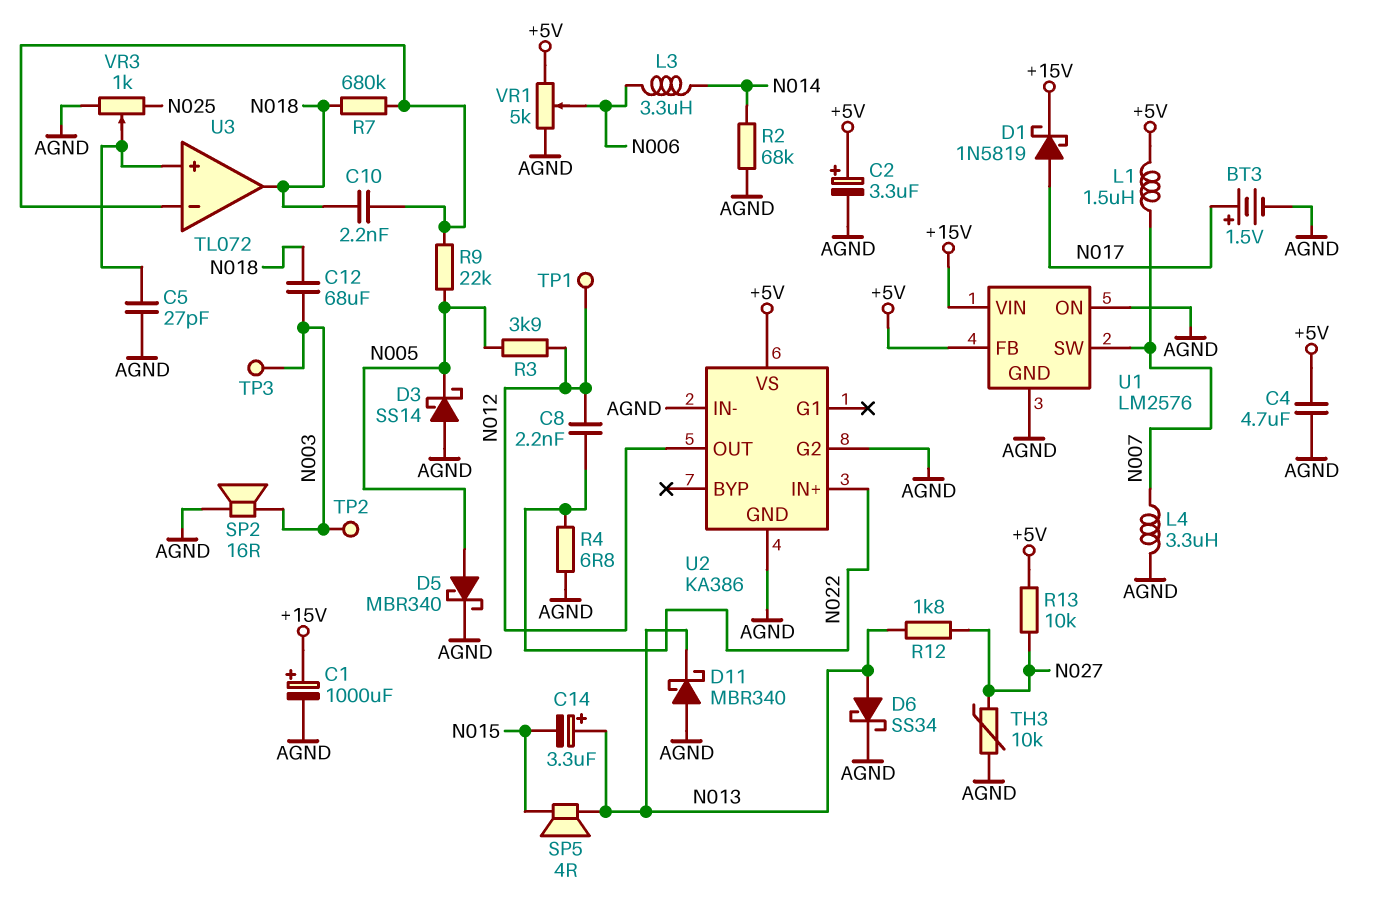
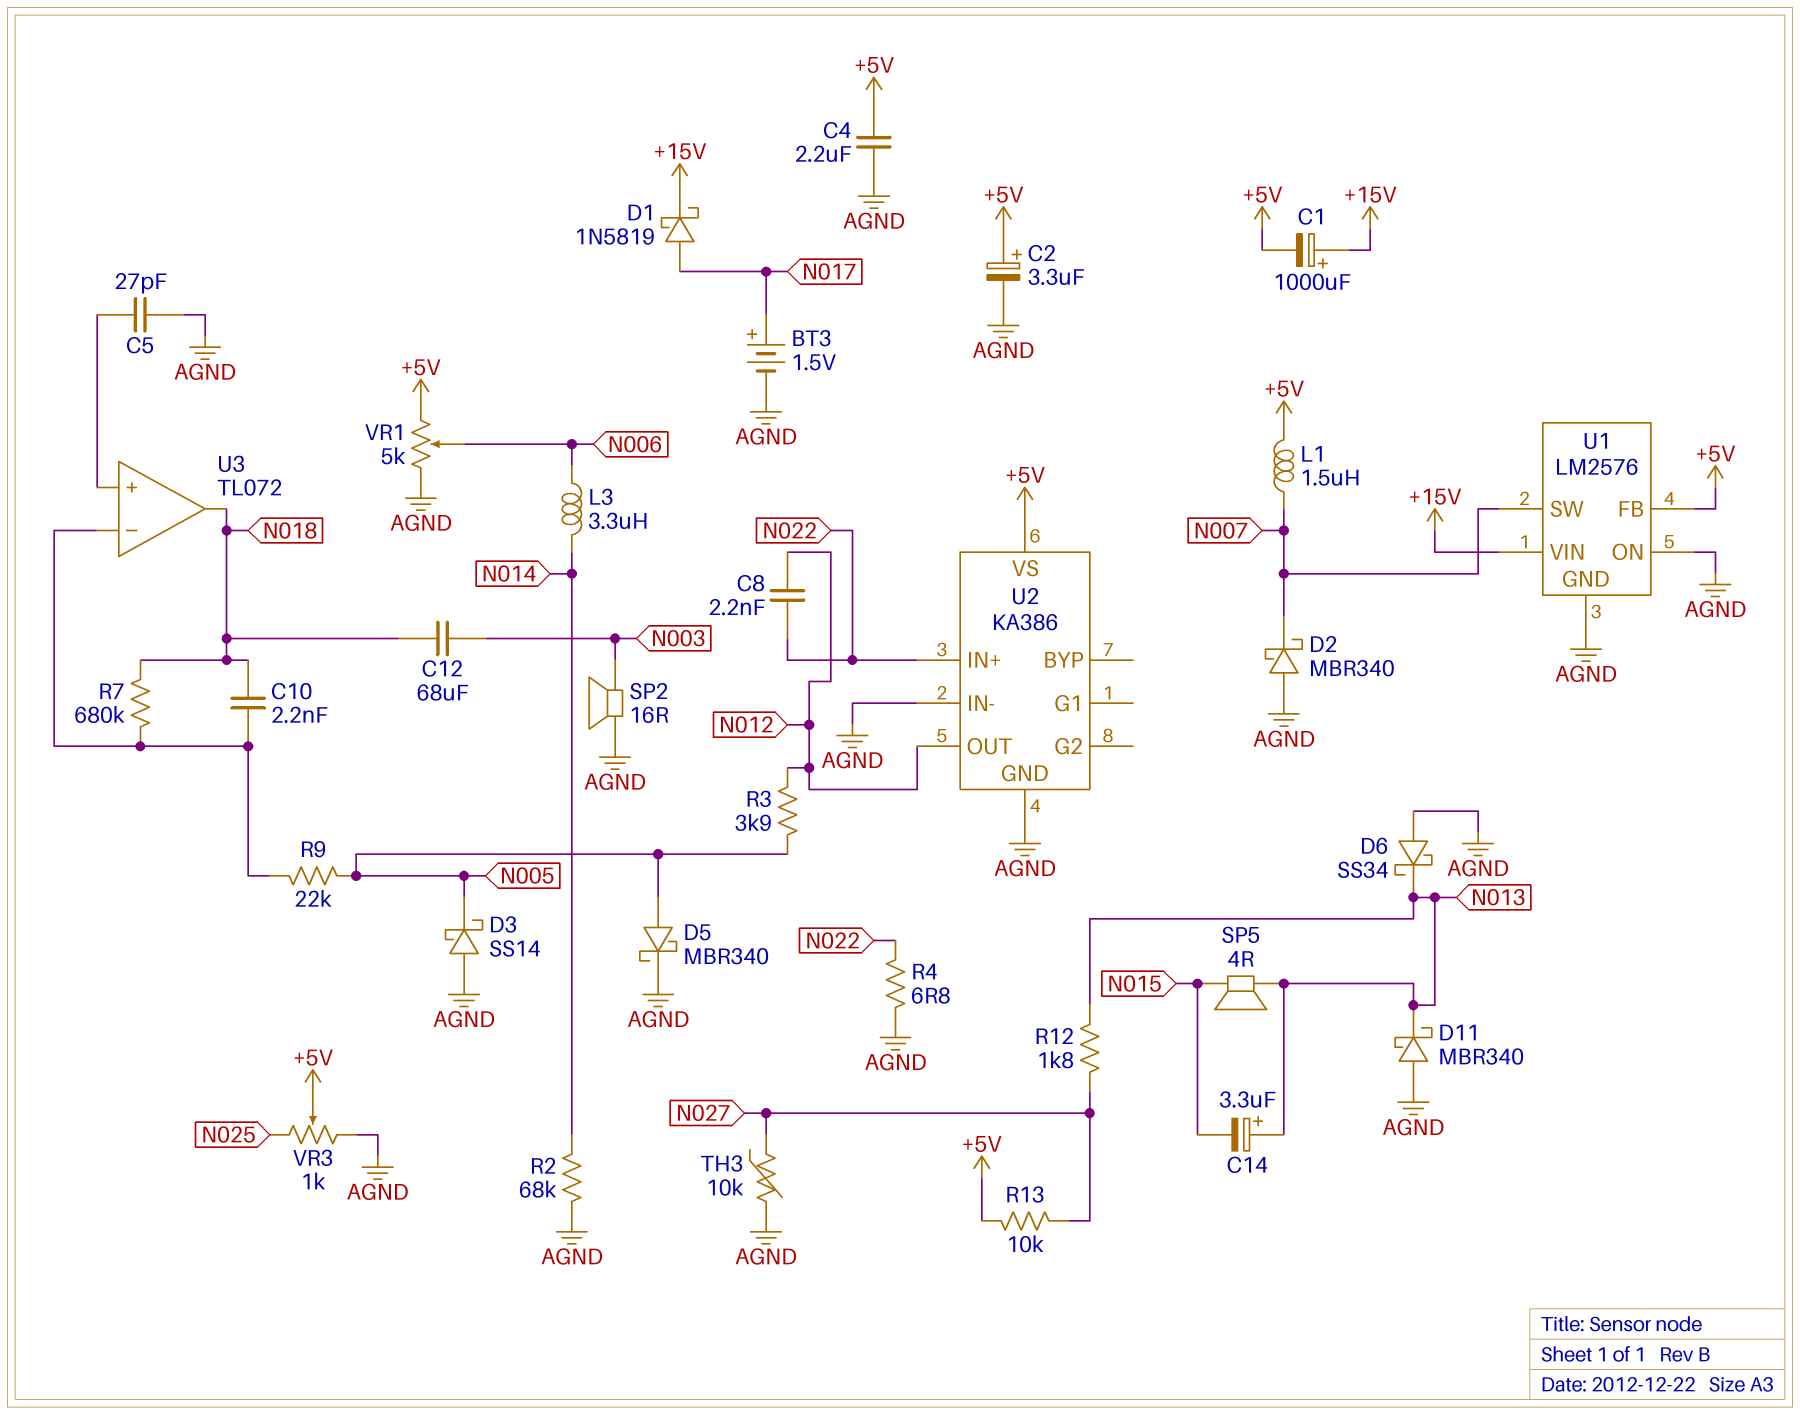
C1: 1000uF (plus +15V, minus AGND) -> 1000uF (plus +15V, minus +5V)
C4: 4.7uF (+5V, AGND) -> 2.2uF (+5V, AGND)
D2: none -> schottky MBR340 (A AGND, K N007)
D6: schottky SS34 (A N013, K AGND) -> schottky SS34 (A AGND, K N013)
L4: 3.3uH (AGND, N007) -> none
TP1: test point (N012) -> none
TP2: test point (N003) -> none
TP3: test point (N003) -> none
U2 pin G2: AGND -> none
VR3: 1k (AGND, N025, wiper U3/in+) -> 1k (AGND, N025, wiper +5V)

